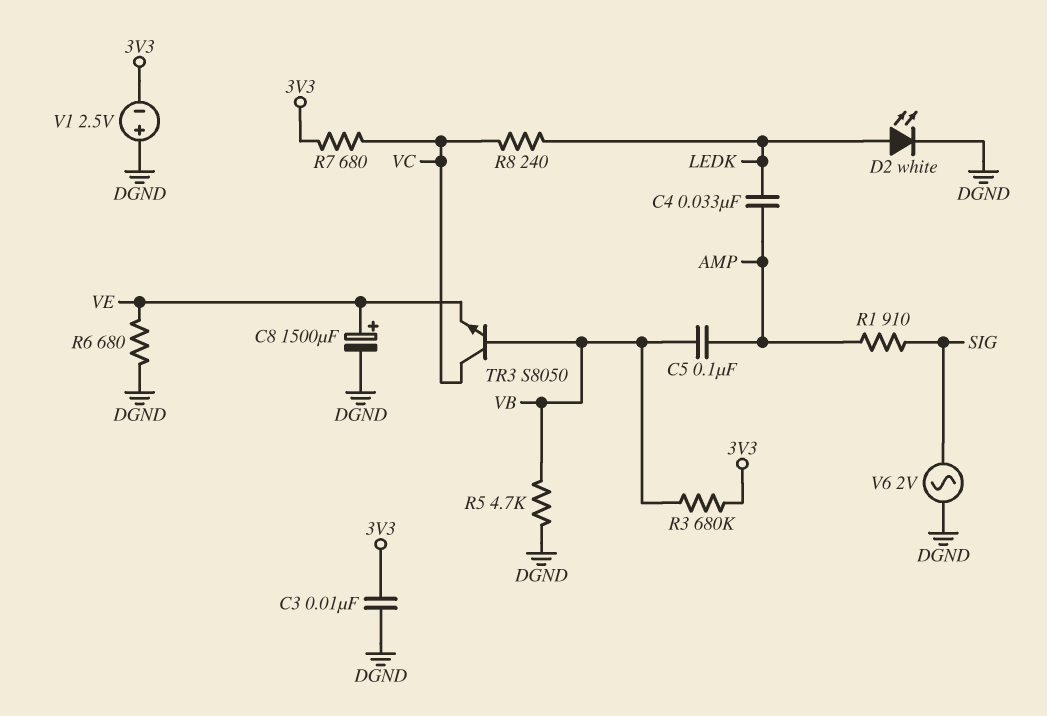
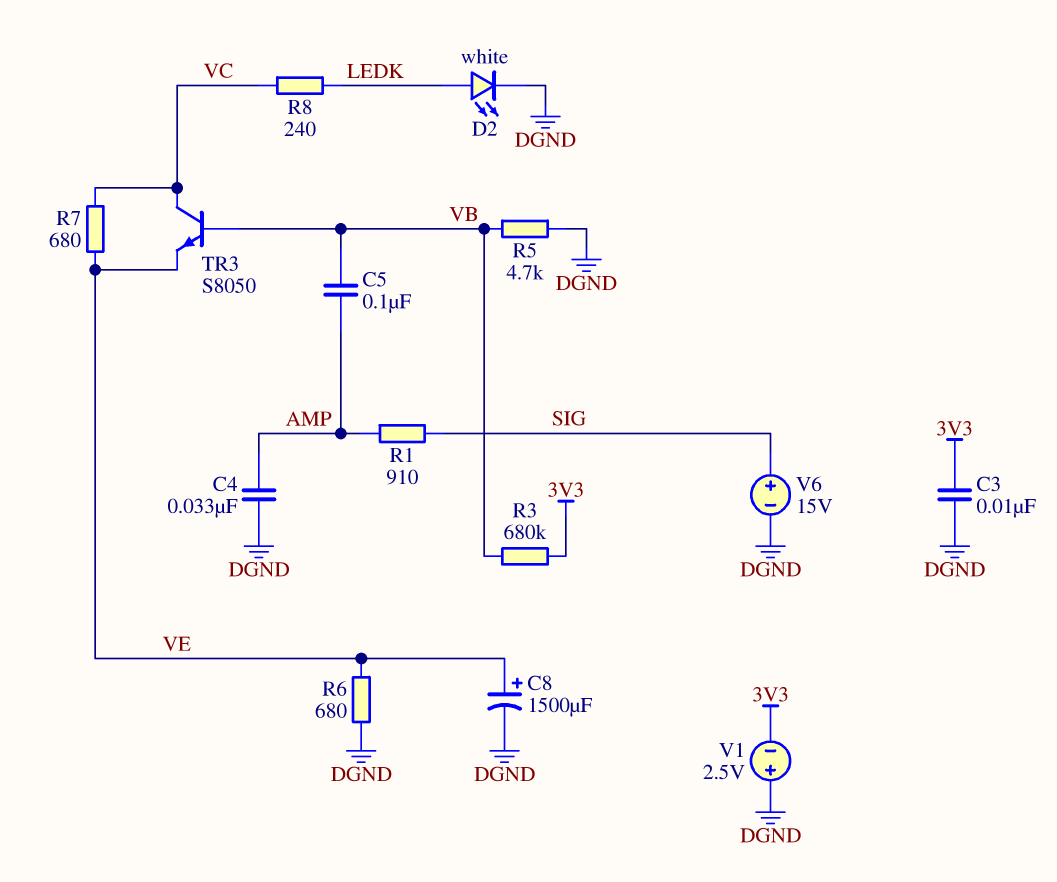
C4: 33nF (AMP, LEDK) -> 33nF (AMP, DGND)
R7: 680 (3V3, VC) -> 680 (VC, VE)
V6: AC 2V (DGND, SIG) -> 15V (plus SIG, minus DGND)

